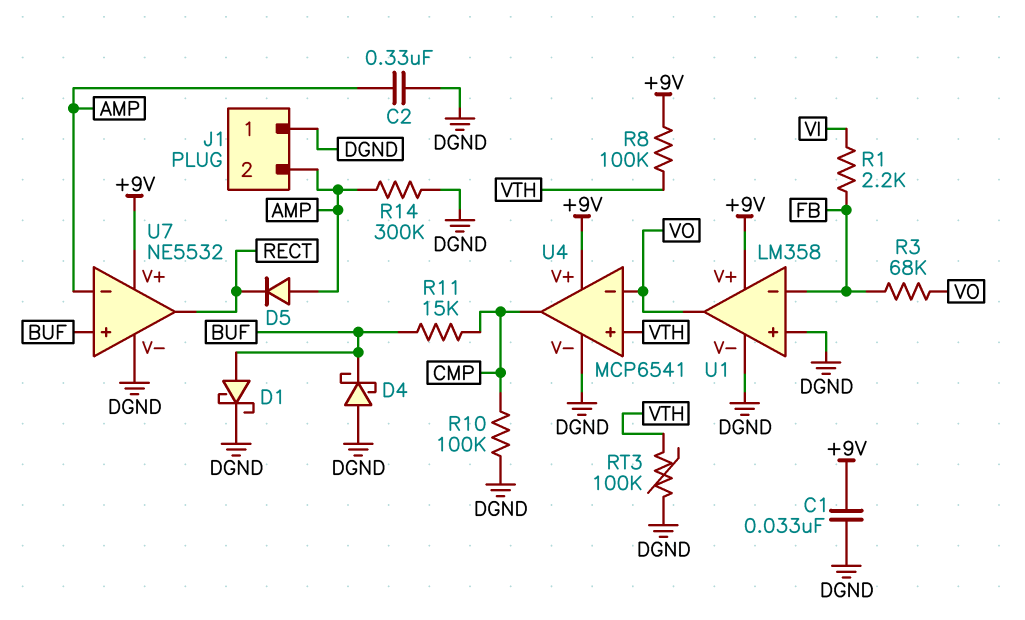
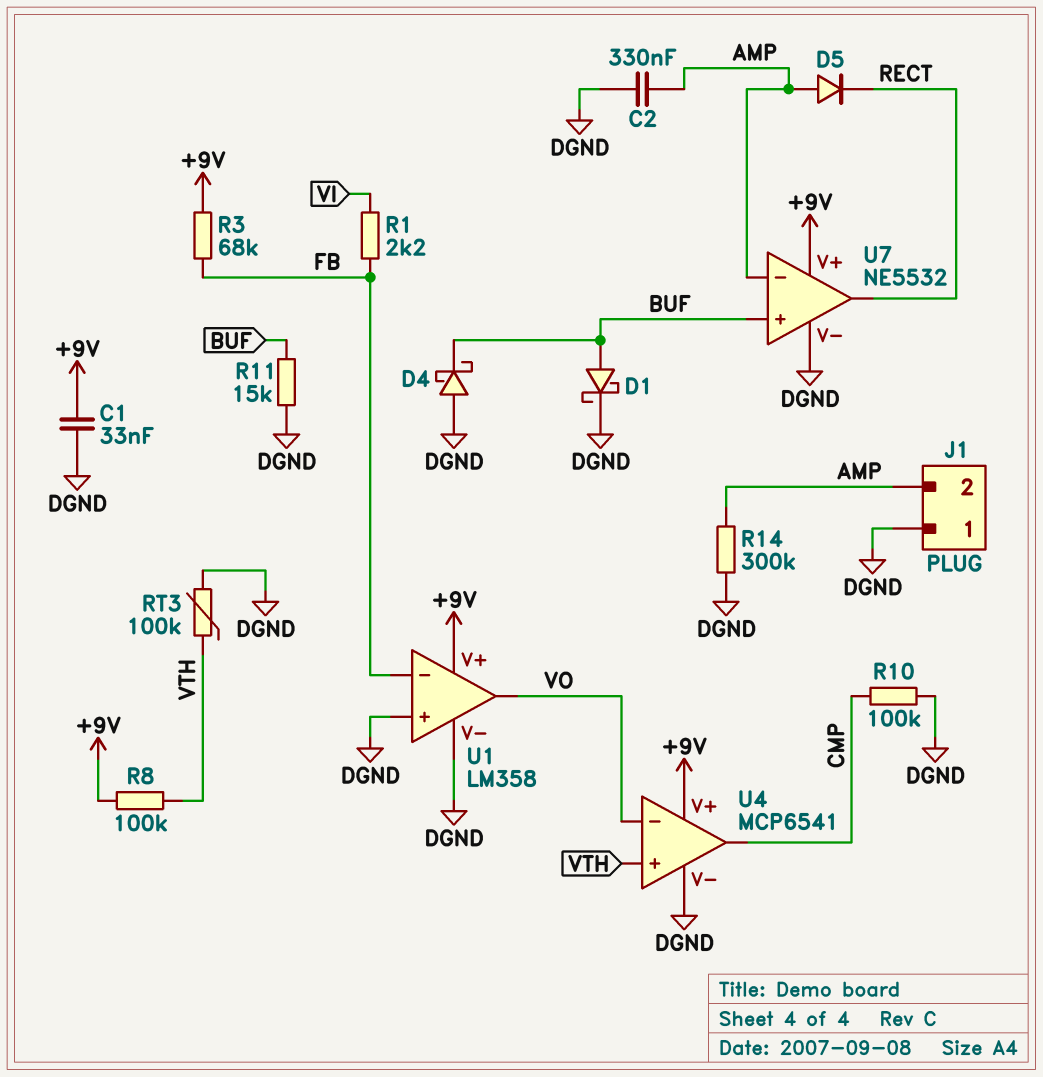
R3: 68k (FB, VO) -> 68k (+9V, FB)
R11: 15k (BUF, CMP) -> 15k (BUF, DGND)

